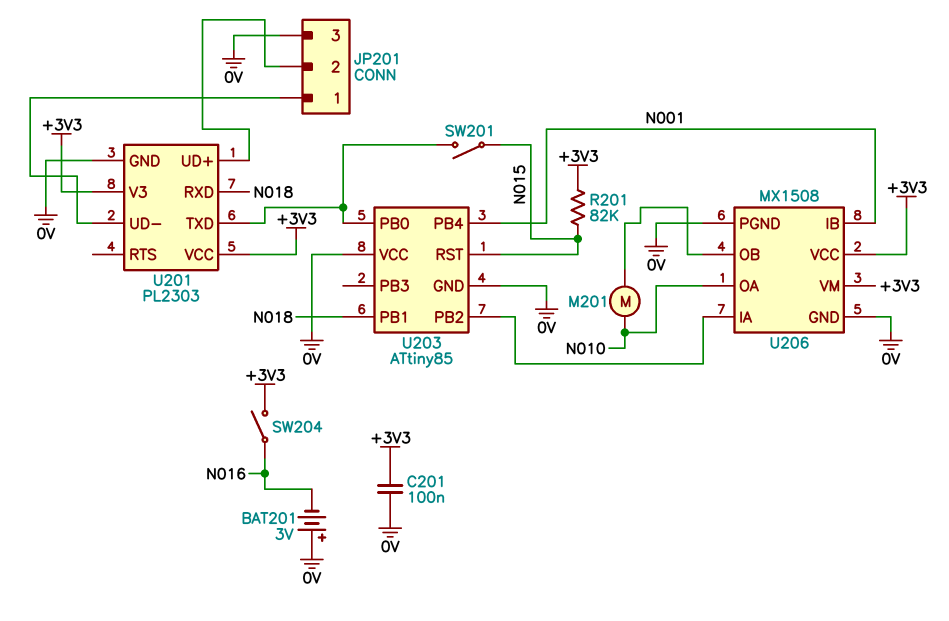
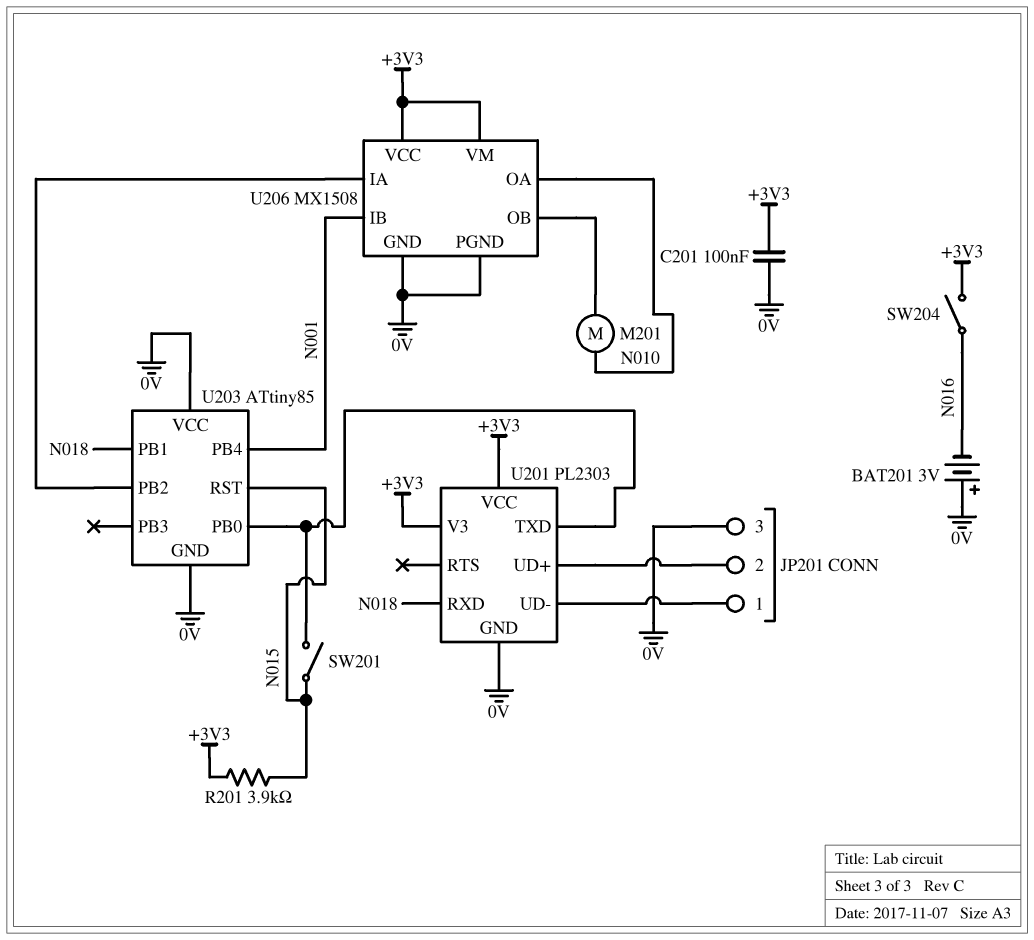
R201: 82k (+3V3, N015) -> 3.9k (+3V3, N015)

